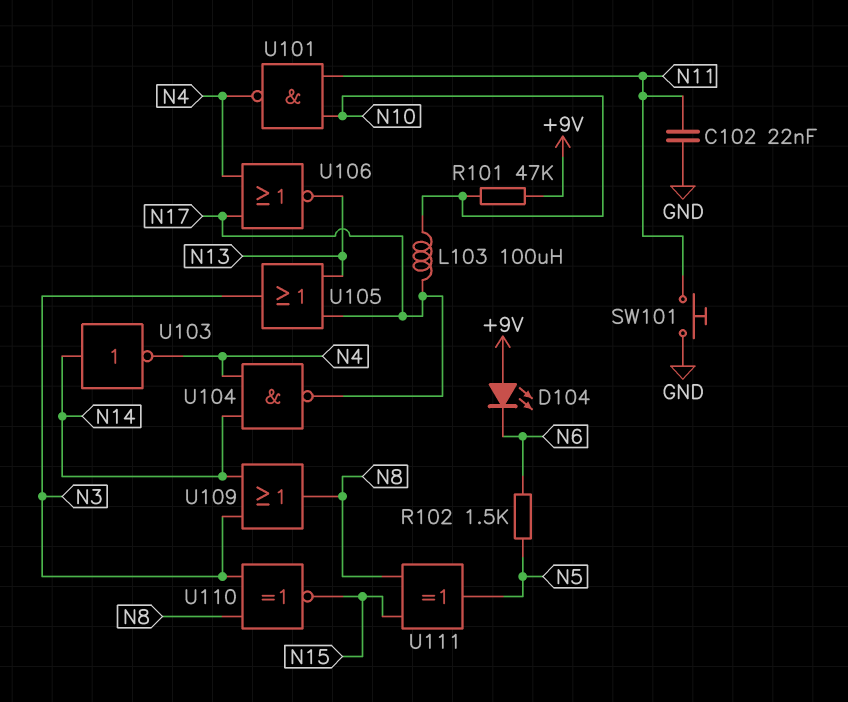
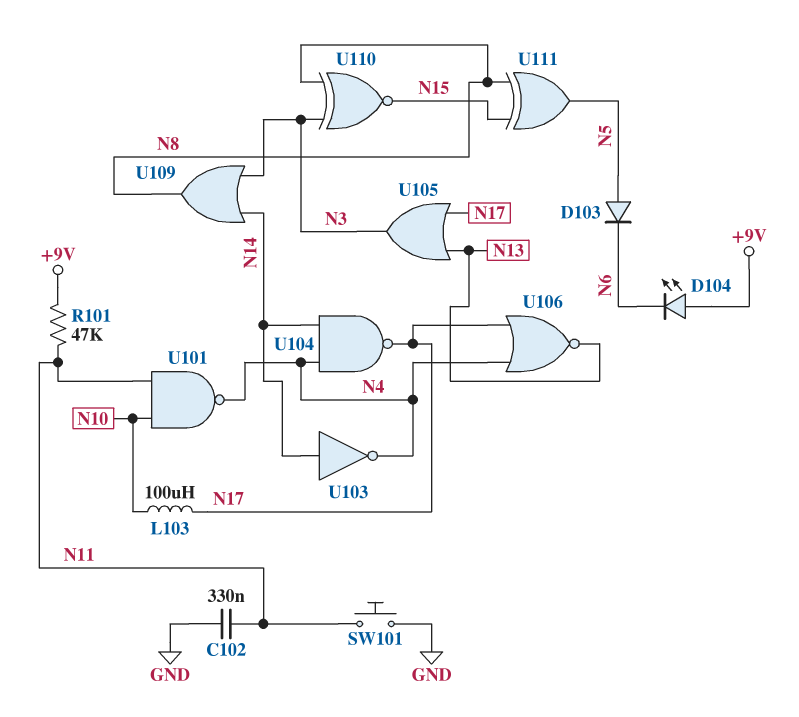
C102: 22nF (GND, N11) -> 330nF (GND, N11)
D103: none -> diode (A N5, K N6)
R101: 47k (+9V, N10) -> 47k (+9V, N11)
R102: 1.5k (N5, N6) -> none

